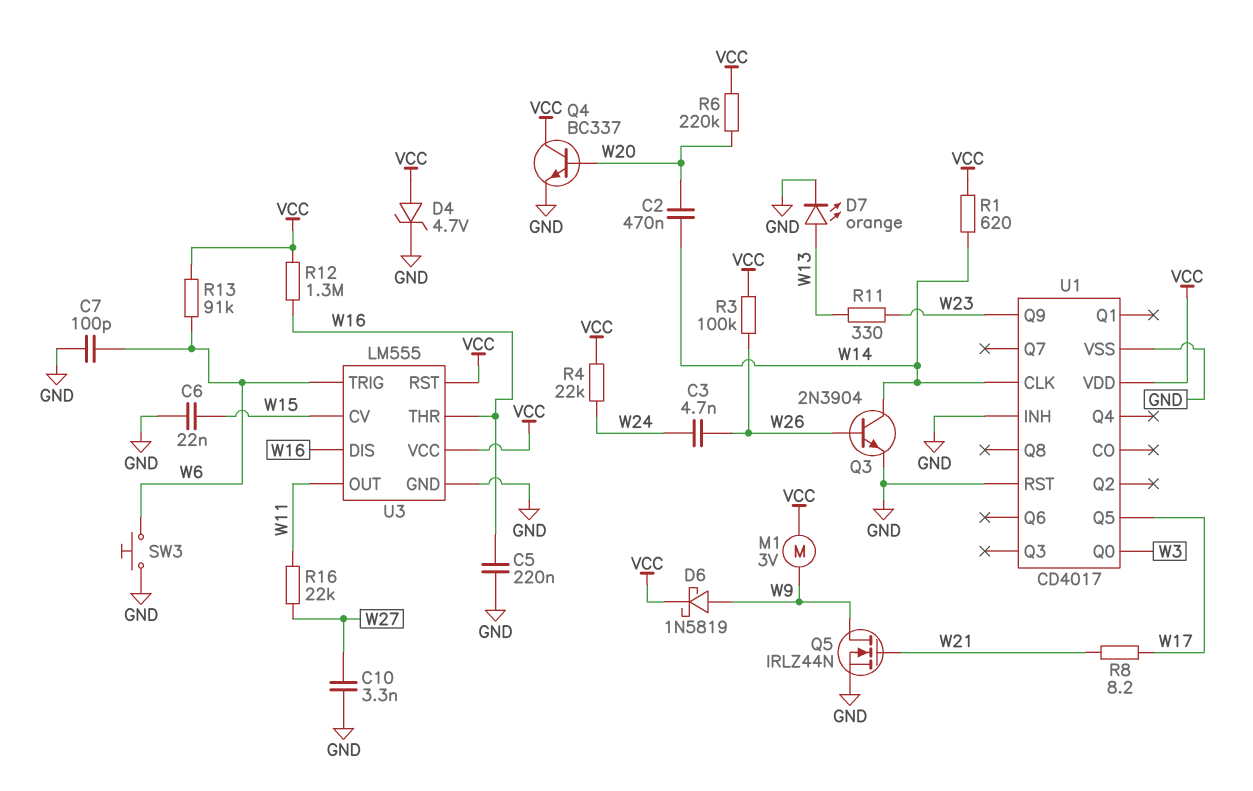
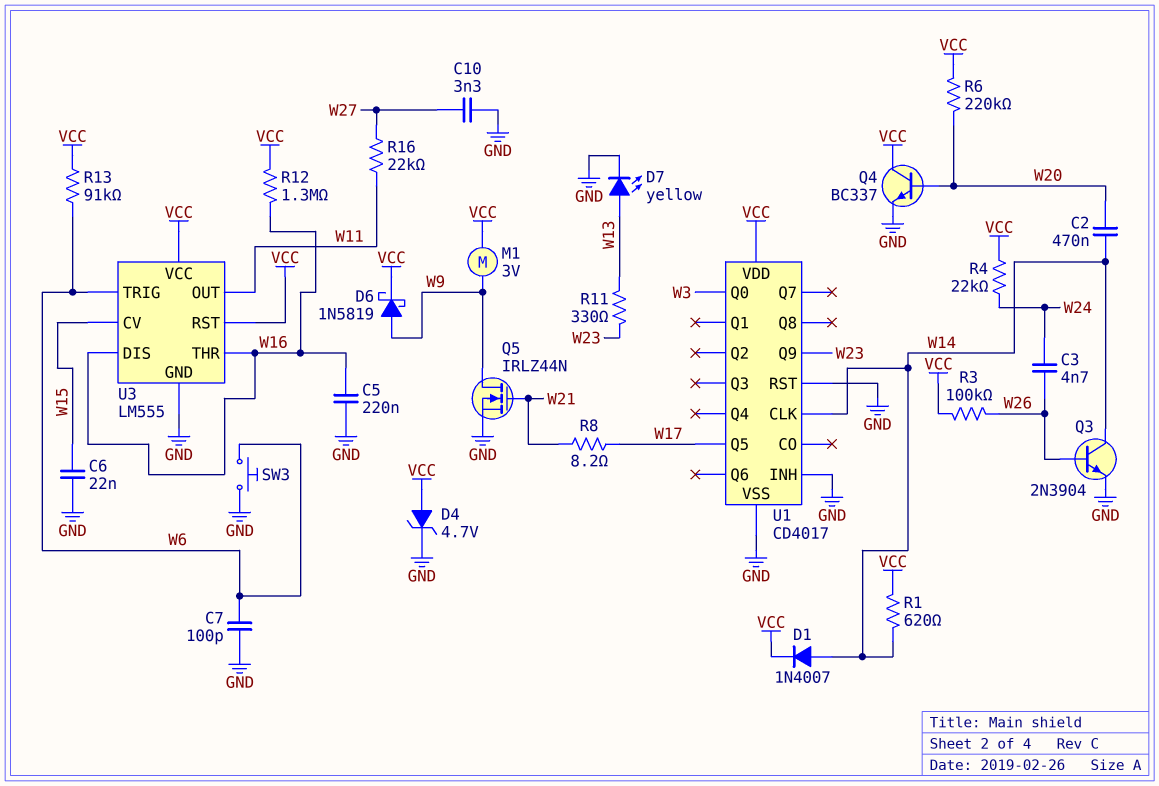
D1: none -> diode 1N4007 (A W14, K VCC)
D7: LED orange (A W13, K GND) -> LED yellow (A W13, K GND)

